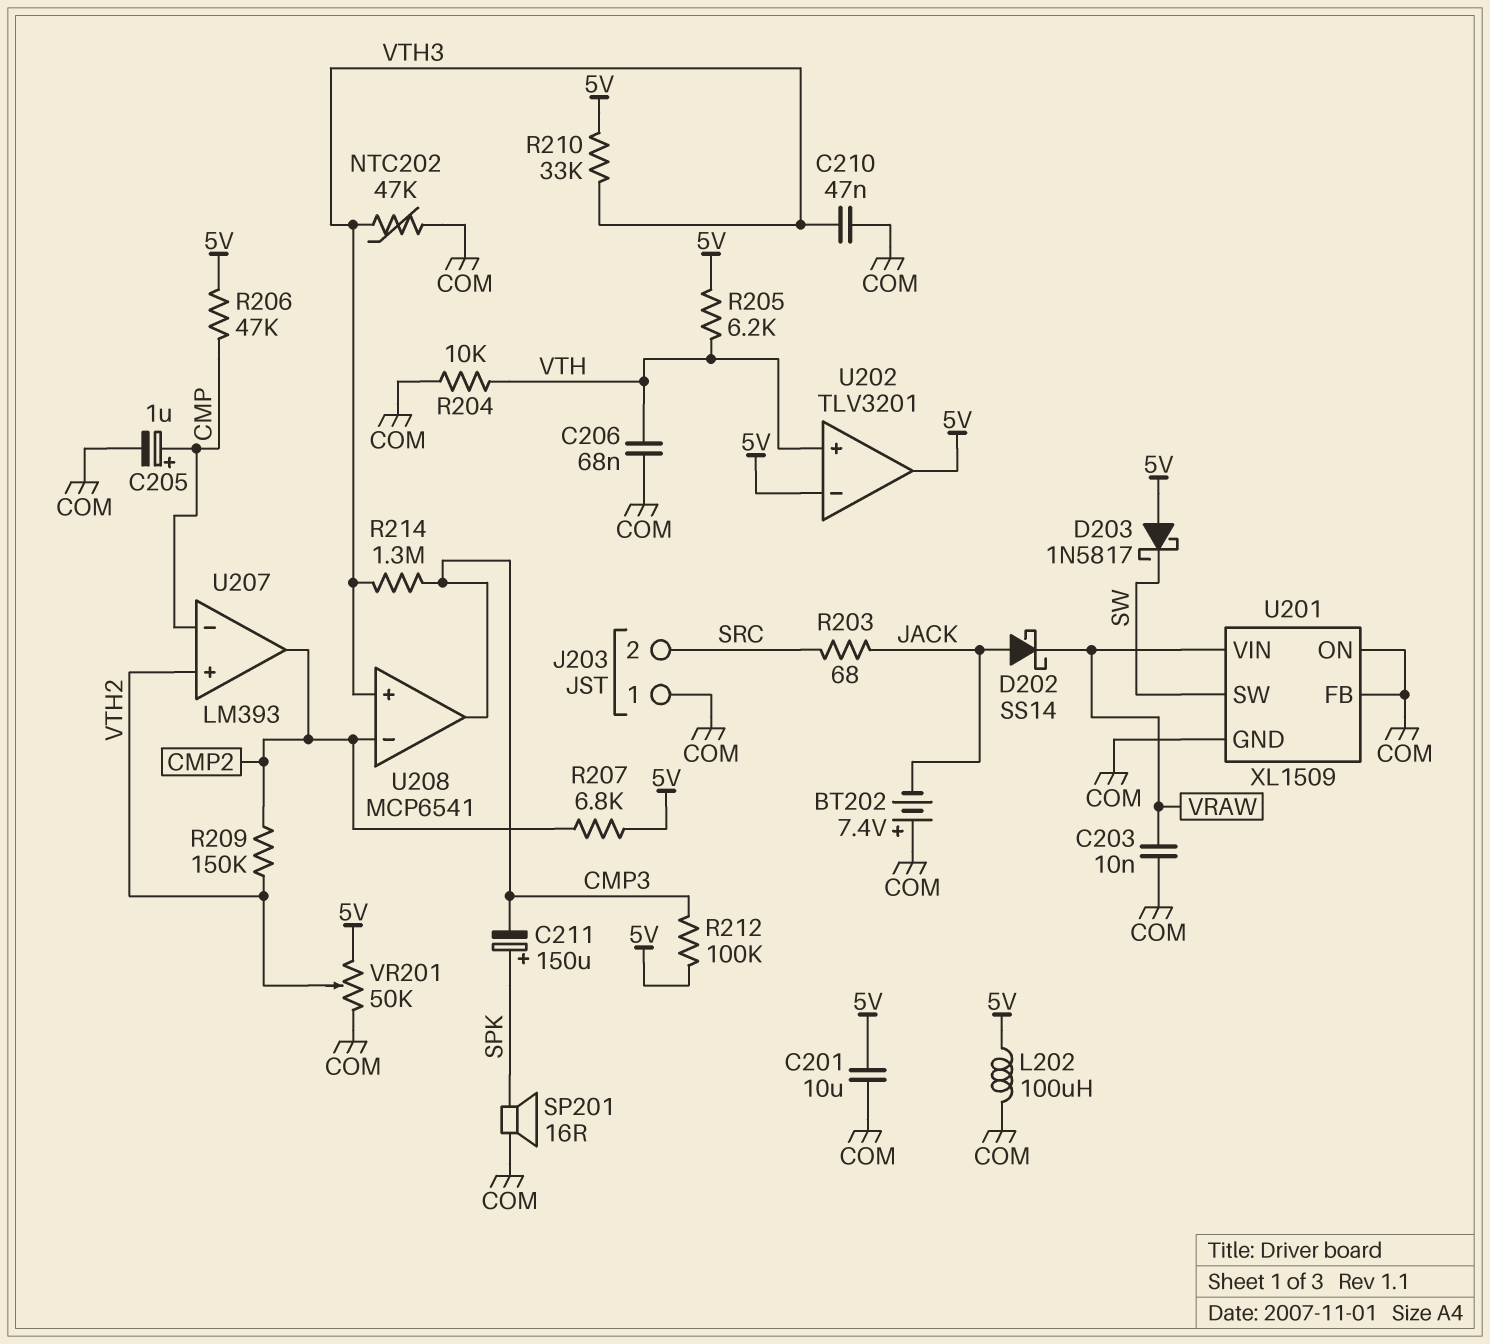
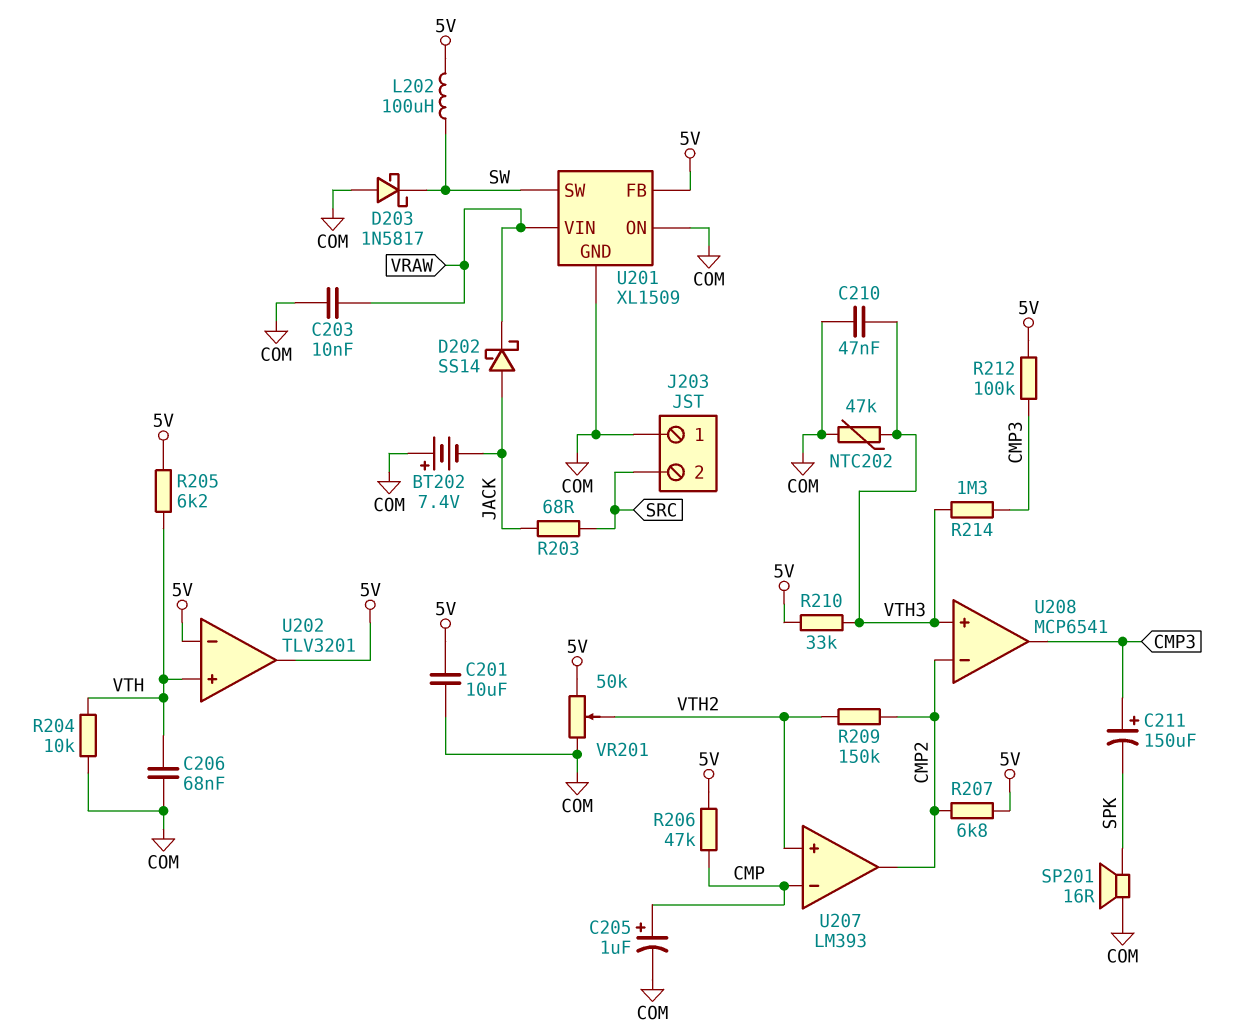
C211: 150uF (plus SPK, minus CMP3) -> 150uF (plus CMP3, minus SPK)
D203: schottky 1N5817 (A 5V, K SW) -> schottky 1N5817 (A COM, K SW)
L202: 100uH (5V, COM) -> 100uH (5V, SW)
U201 pin FB: COM -> 5V

